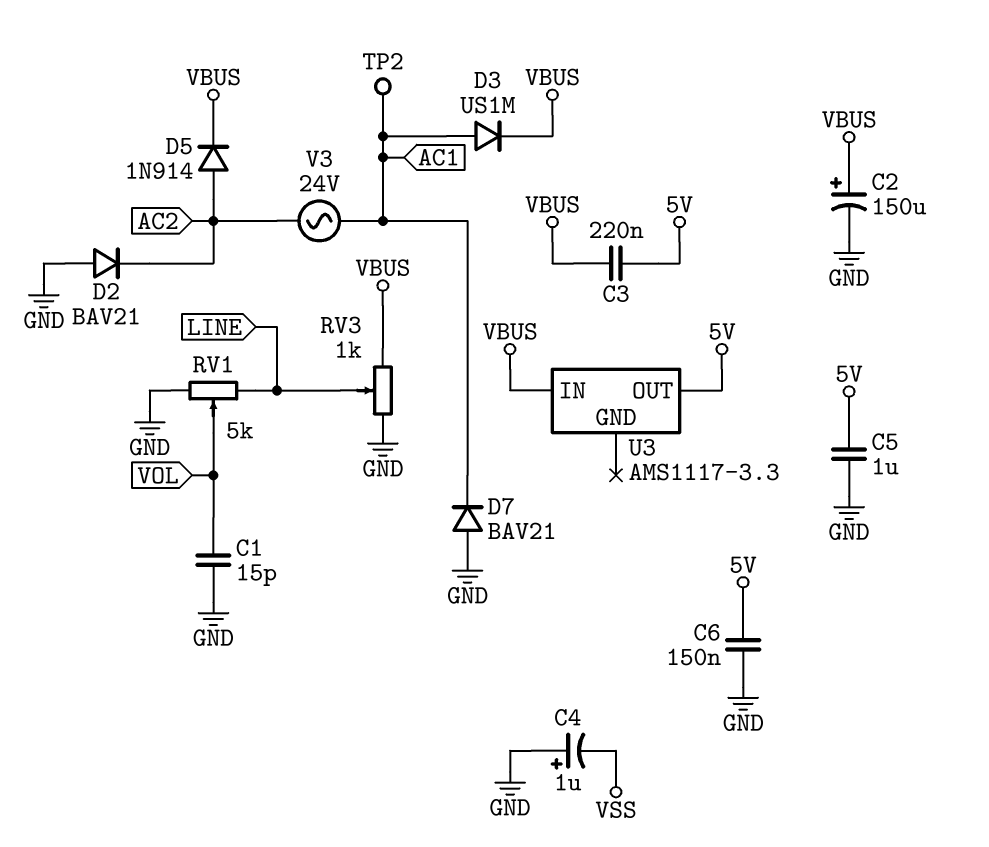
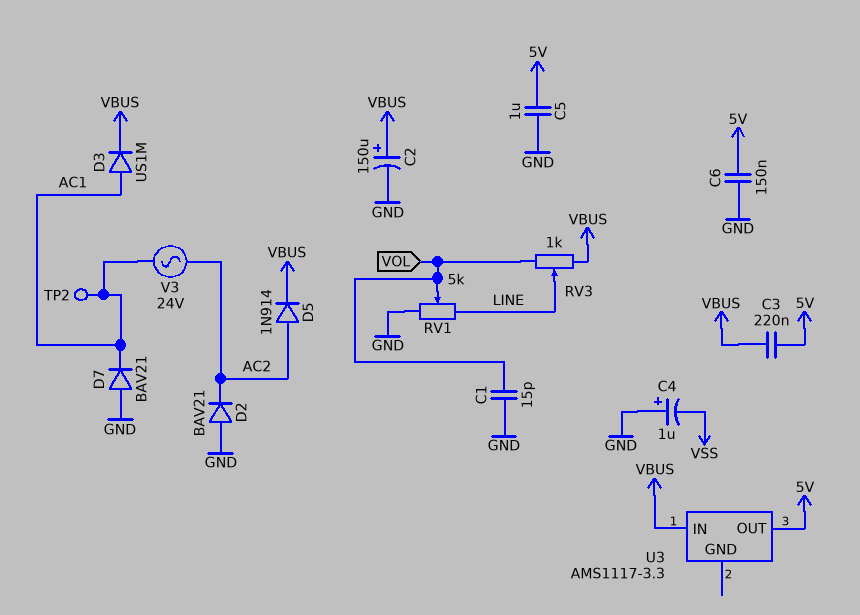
RV3: 1k (GND, VBUS, wiper LINE) -> 1k (VBUS, VOL, wiper LINE)

